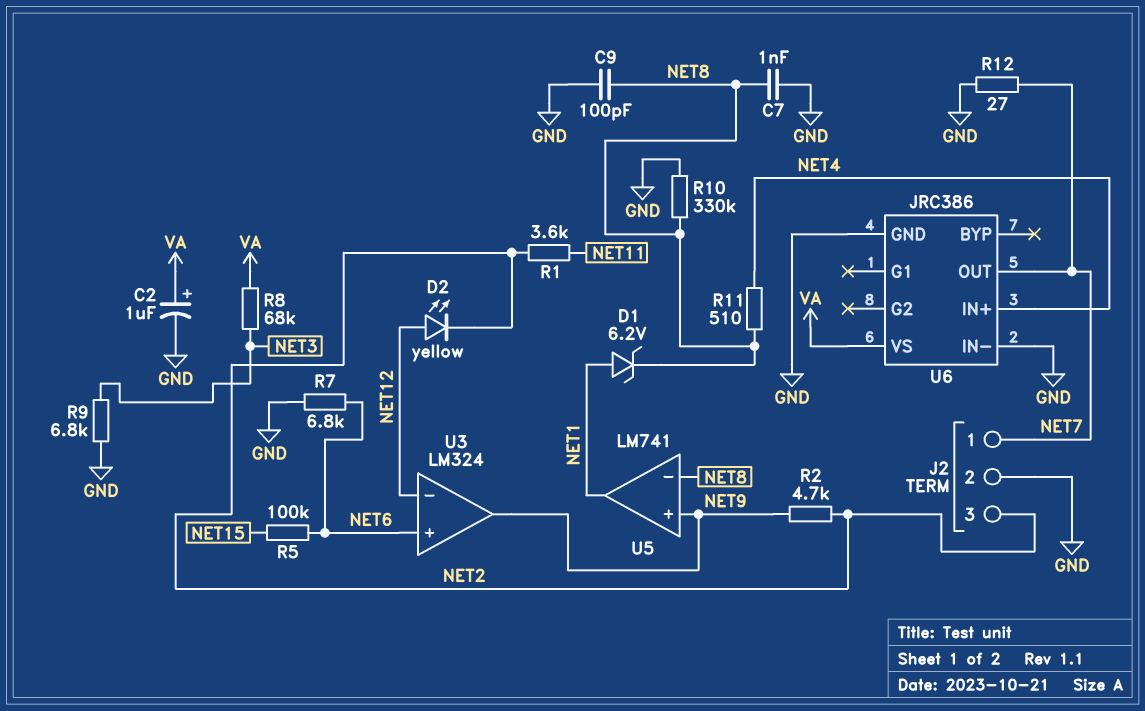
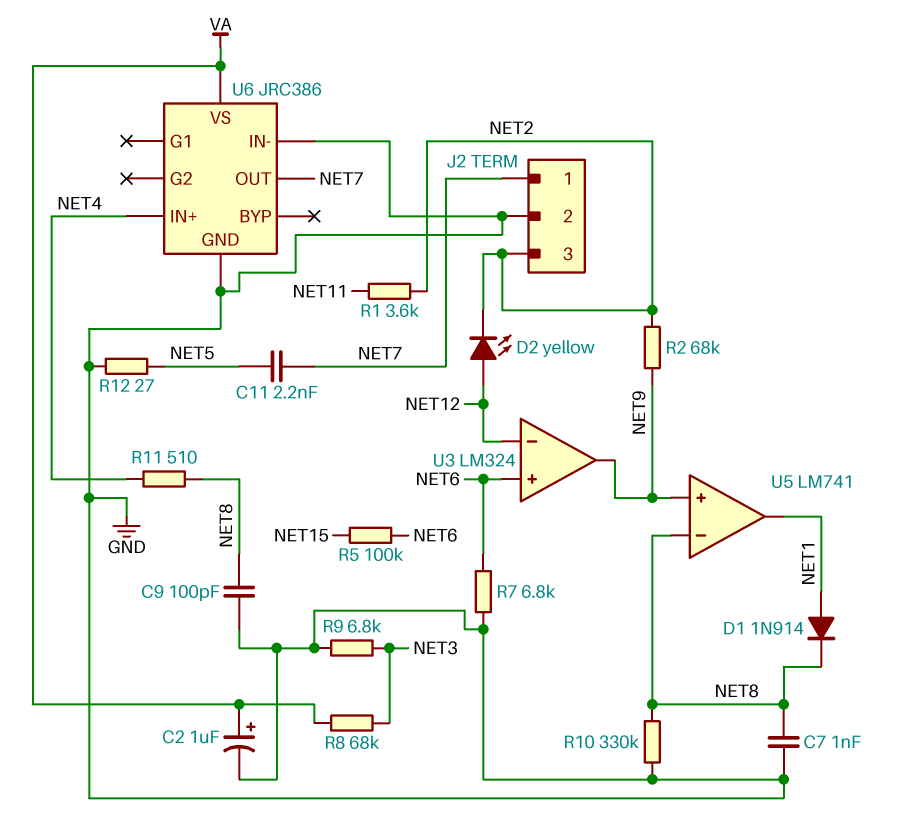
C11: none -> 2.2nF (NET5, NET7)
D1: zener 6.2V (A NET1, K NET8) -> diode 1N914 (A NET1, K NET8)
R2: 4.7k (NET2, NET9) -> 68k (NET2, NET9)
R12: 27 (GND, NET7) -> 27 (GND, NET5)

